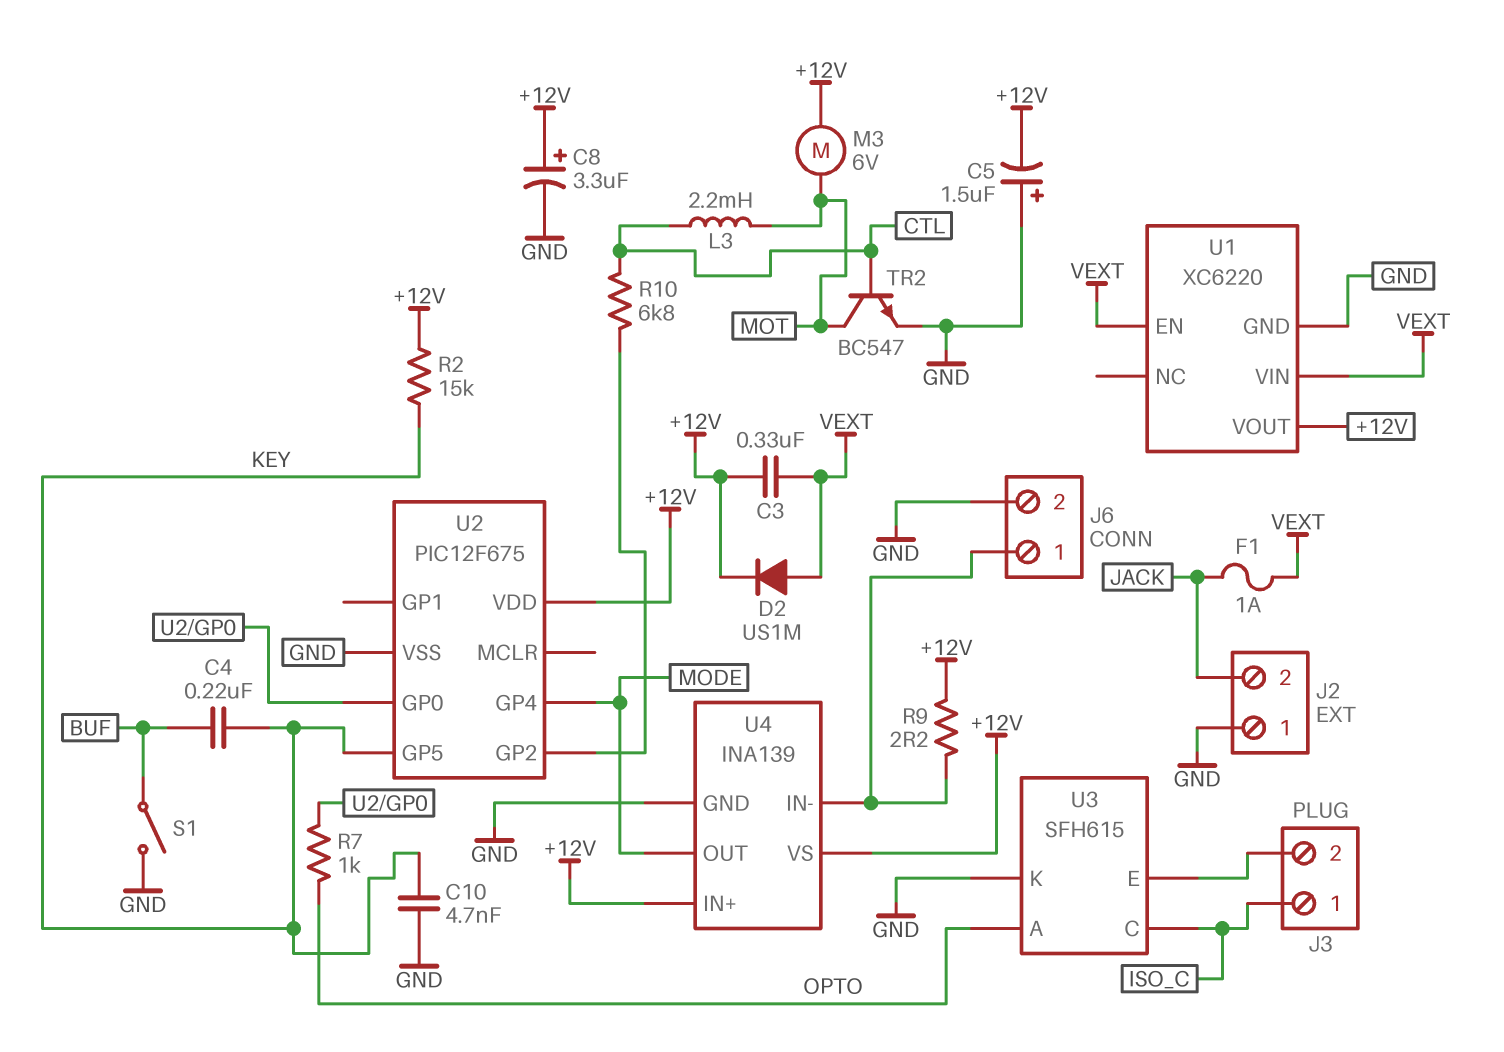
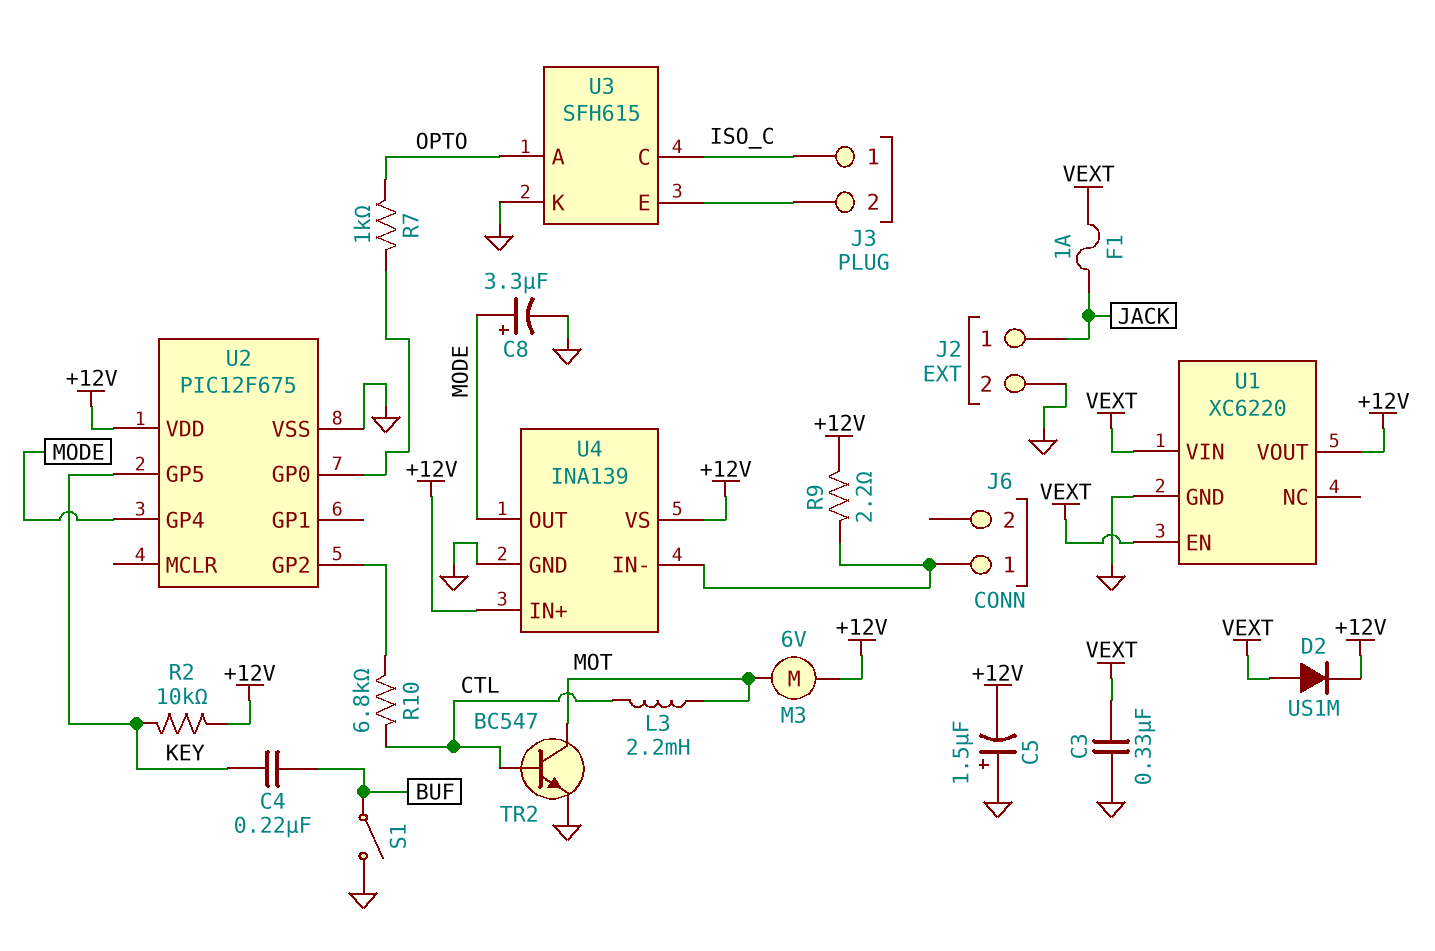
C3: 330nF (+12V, VEXT) -> 330nF (GND, VEXT)
C8: 3.3uF (plus +12V, minus GND) -> 3.3uF (plus MODE, minus GND)
C10: 4.7nF (GND, KEY) -> none
J2 pin 1: GND -> JACK
J2 pin 2: JACK -> GND
J6 pin 2: GND -> none
R2: 15k (+12V, KEY) -> 10k (+12V, KEY)

